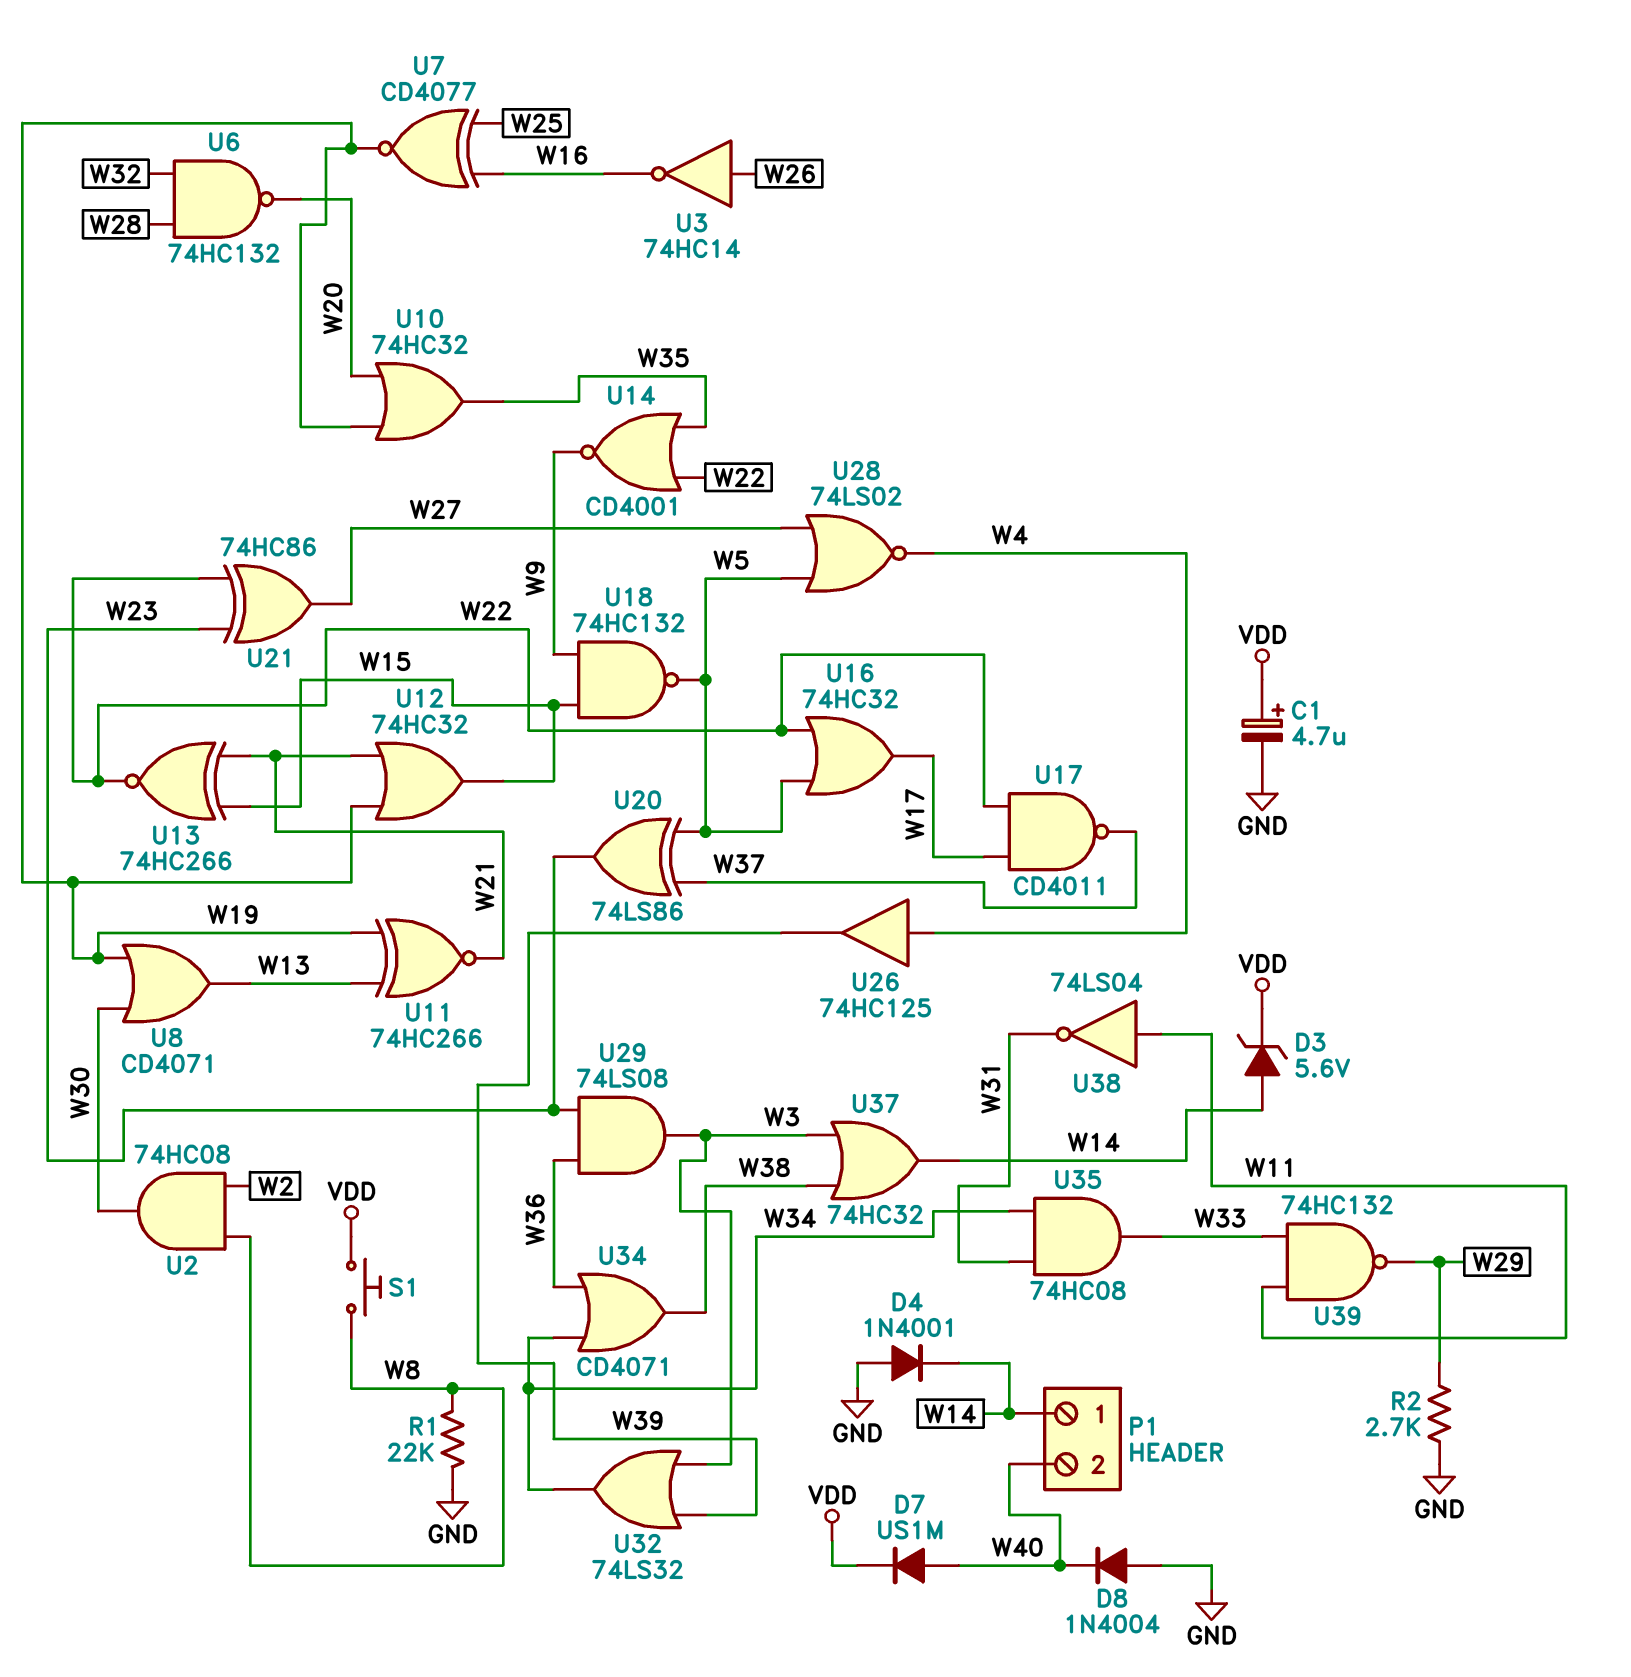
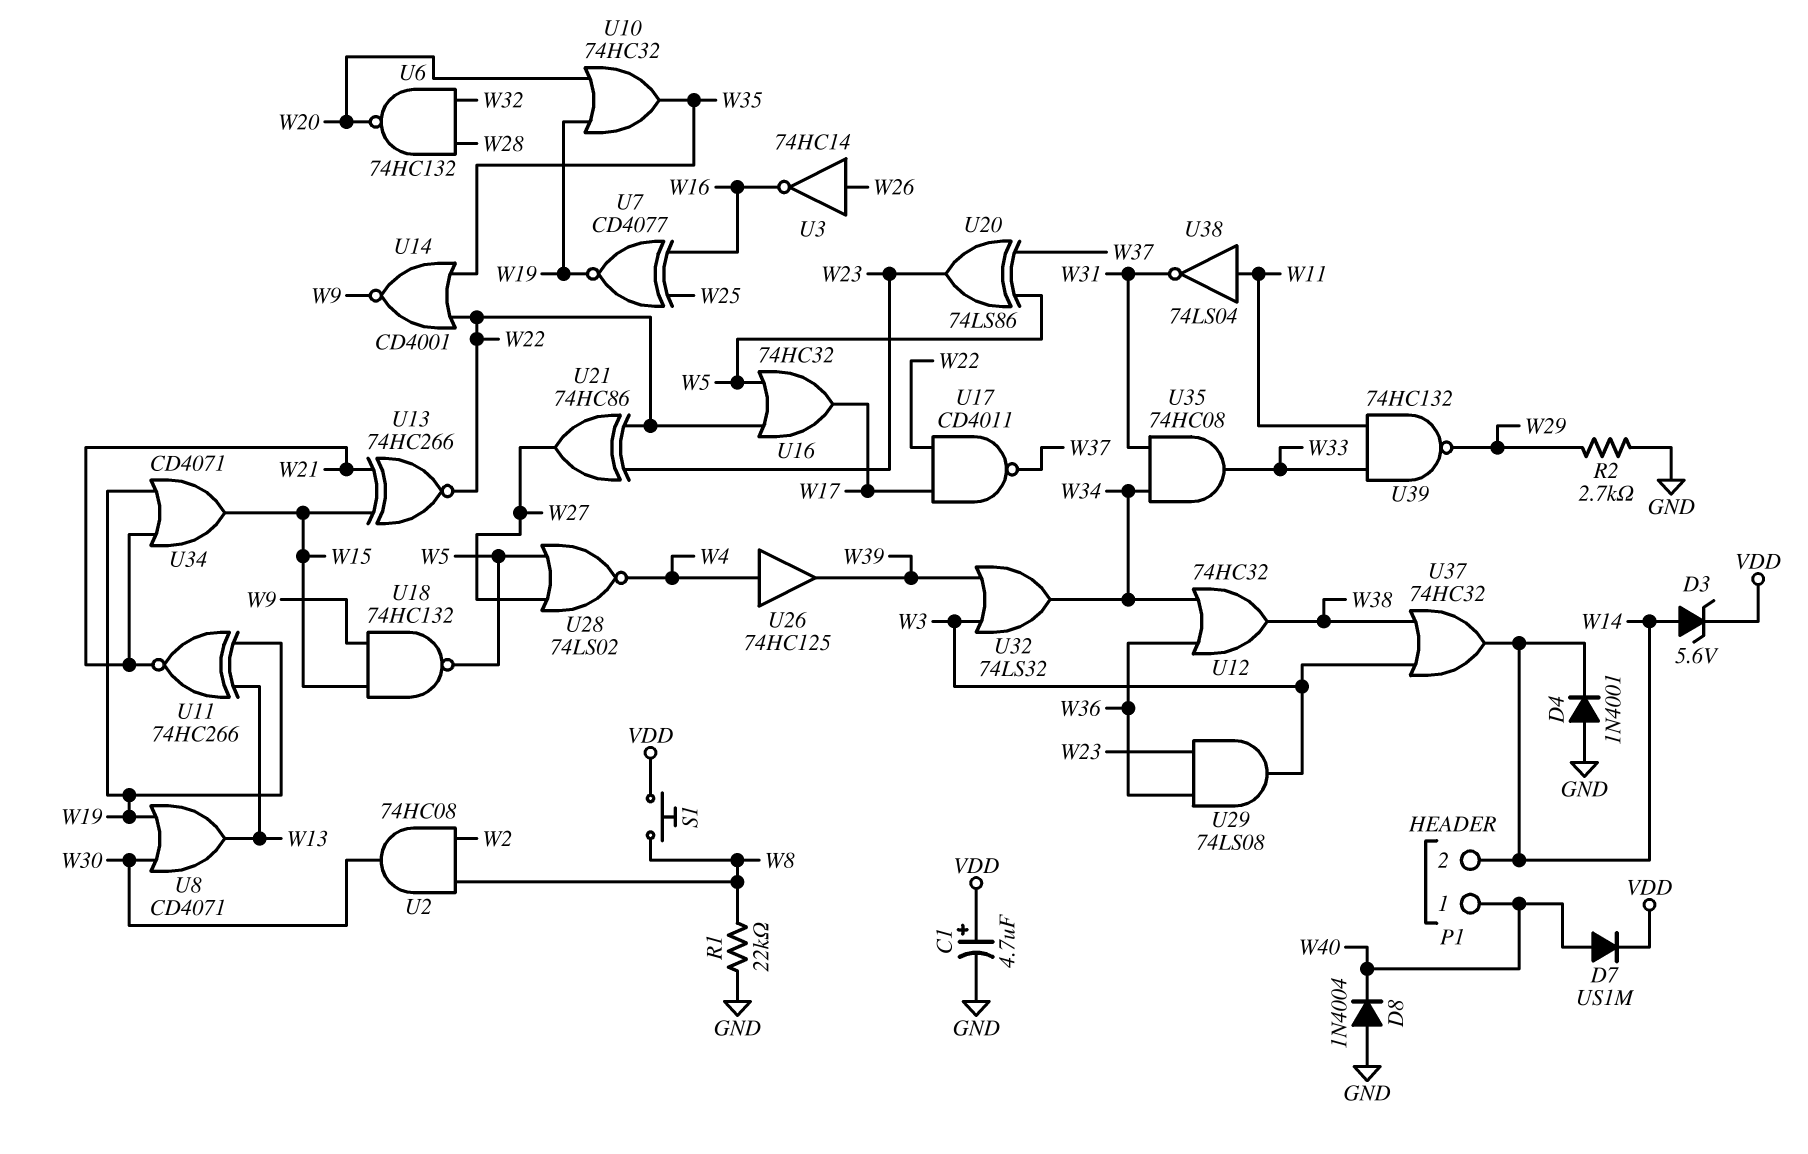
P1 pin 1: W14 -> W40
P1 pin 2: W40 -> W14
U12: OR 74HC32 (in W19, in W21, out W15) -> OR 74HC32 (in W34, in W36, out W38)
U34: OR CD4071 (in W34, in W36, out W38) -> OR CD4071 (in W19, in W21, out W15)

